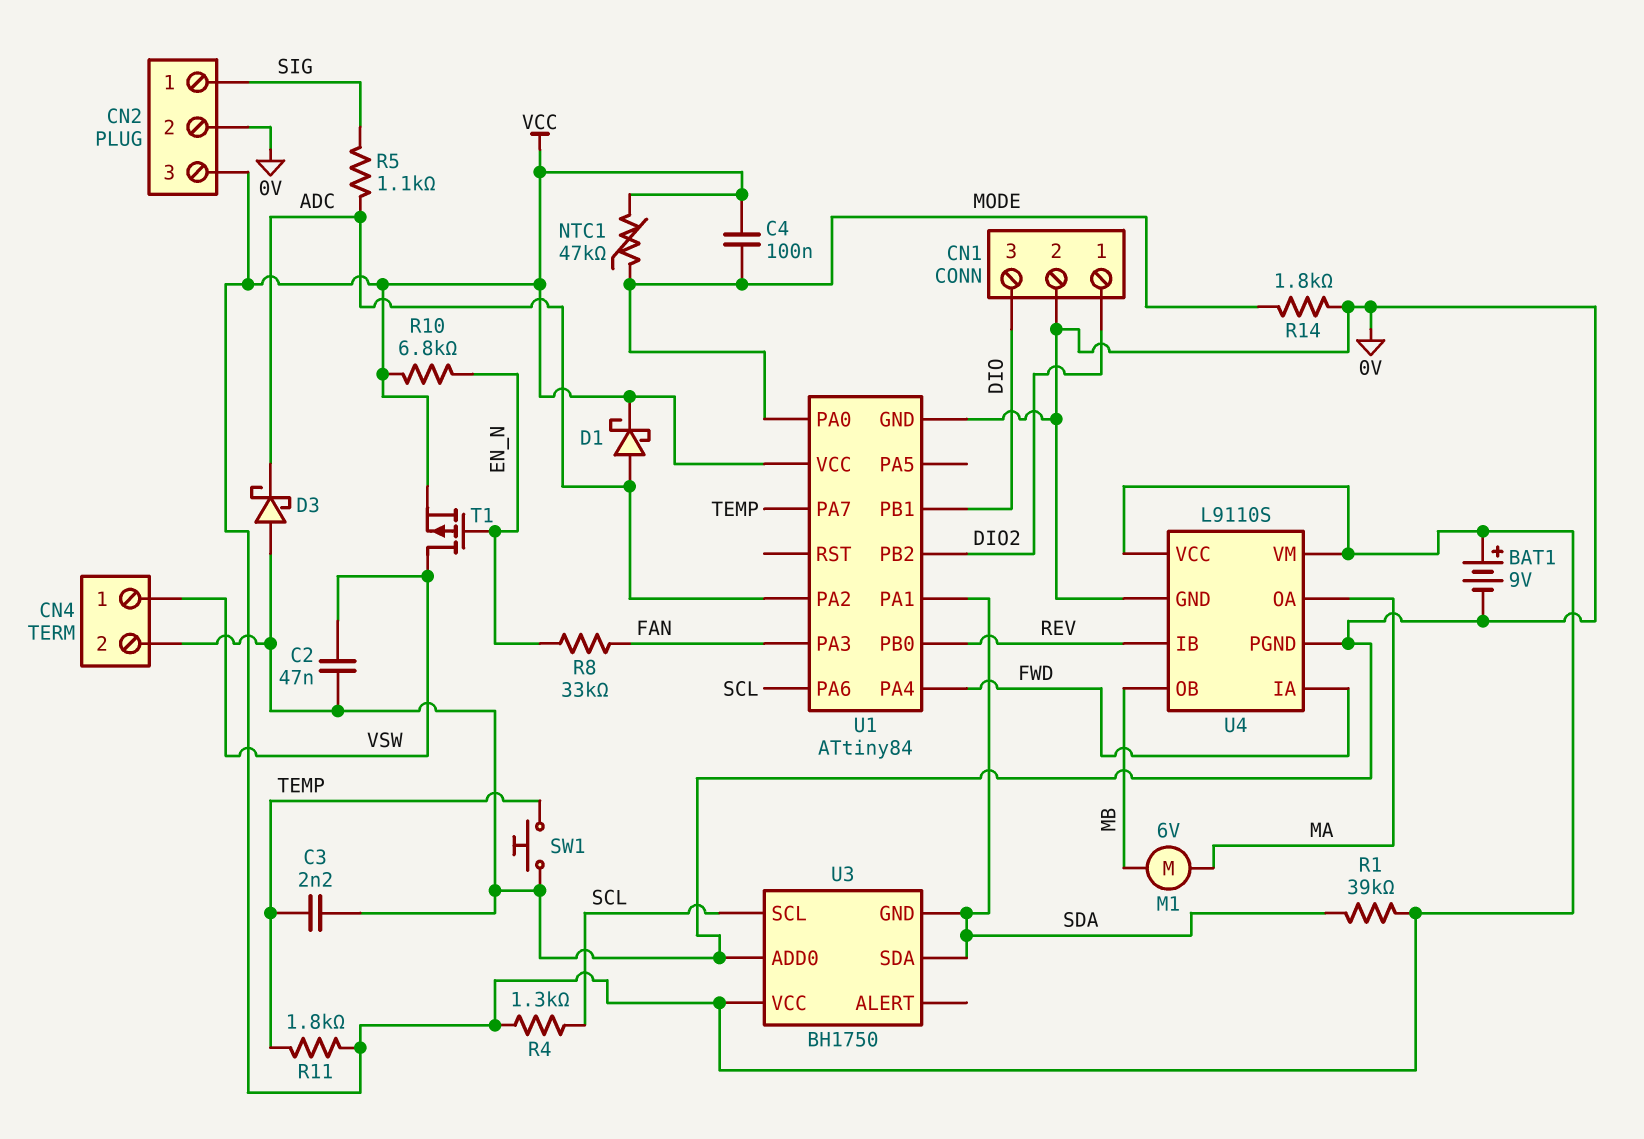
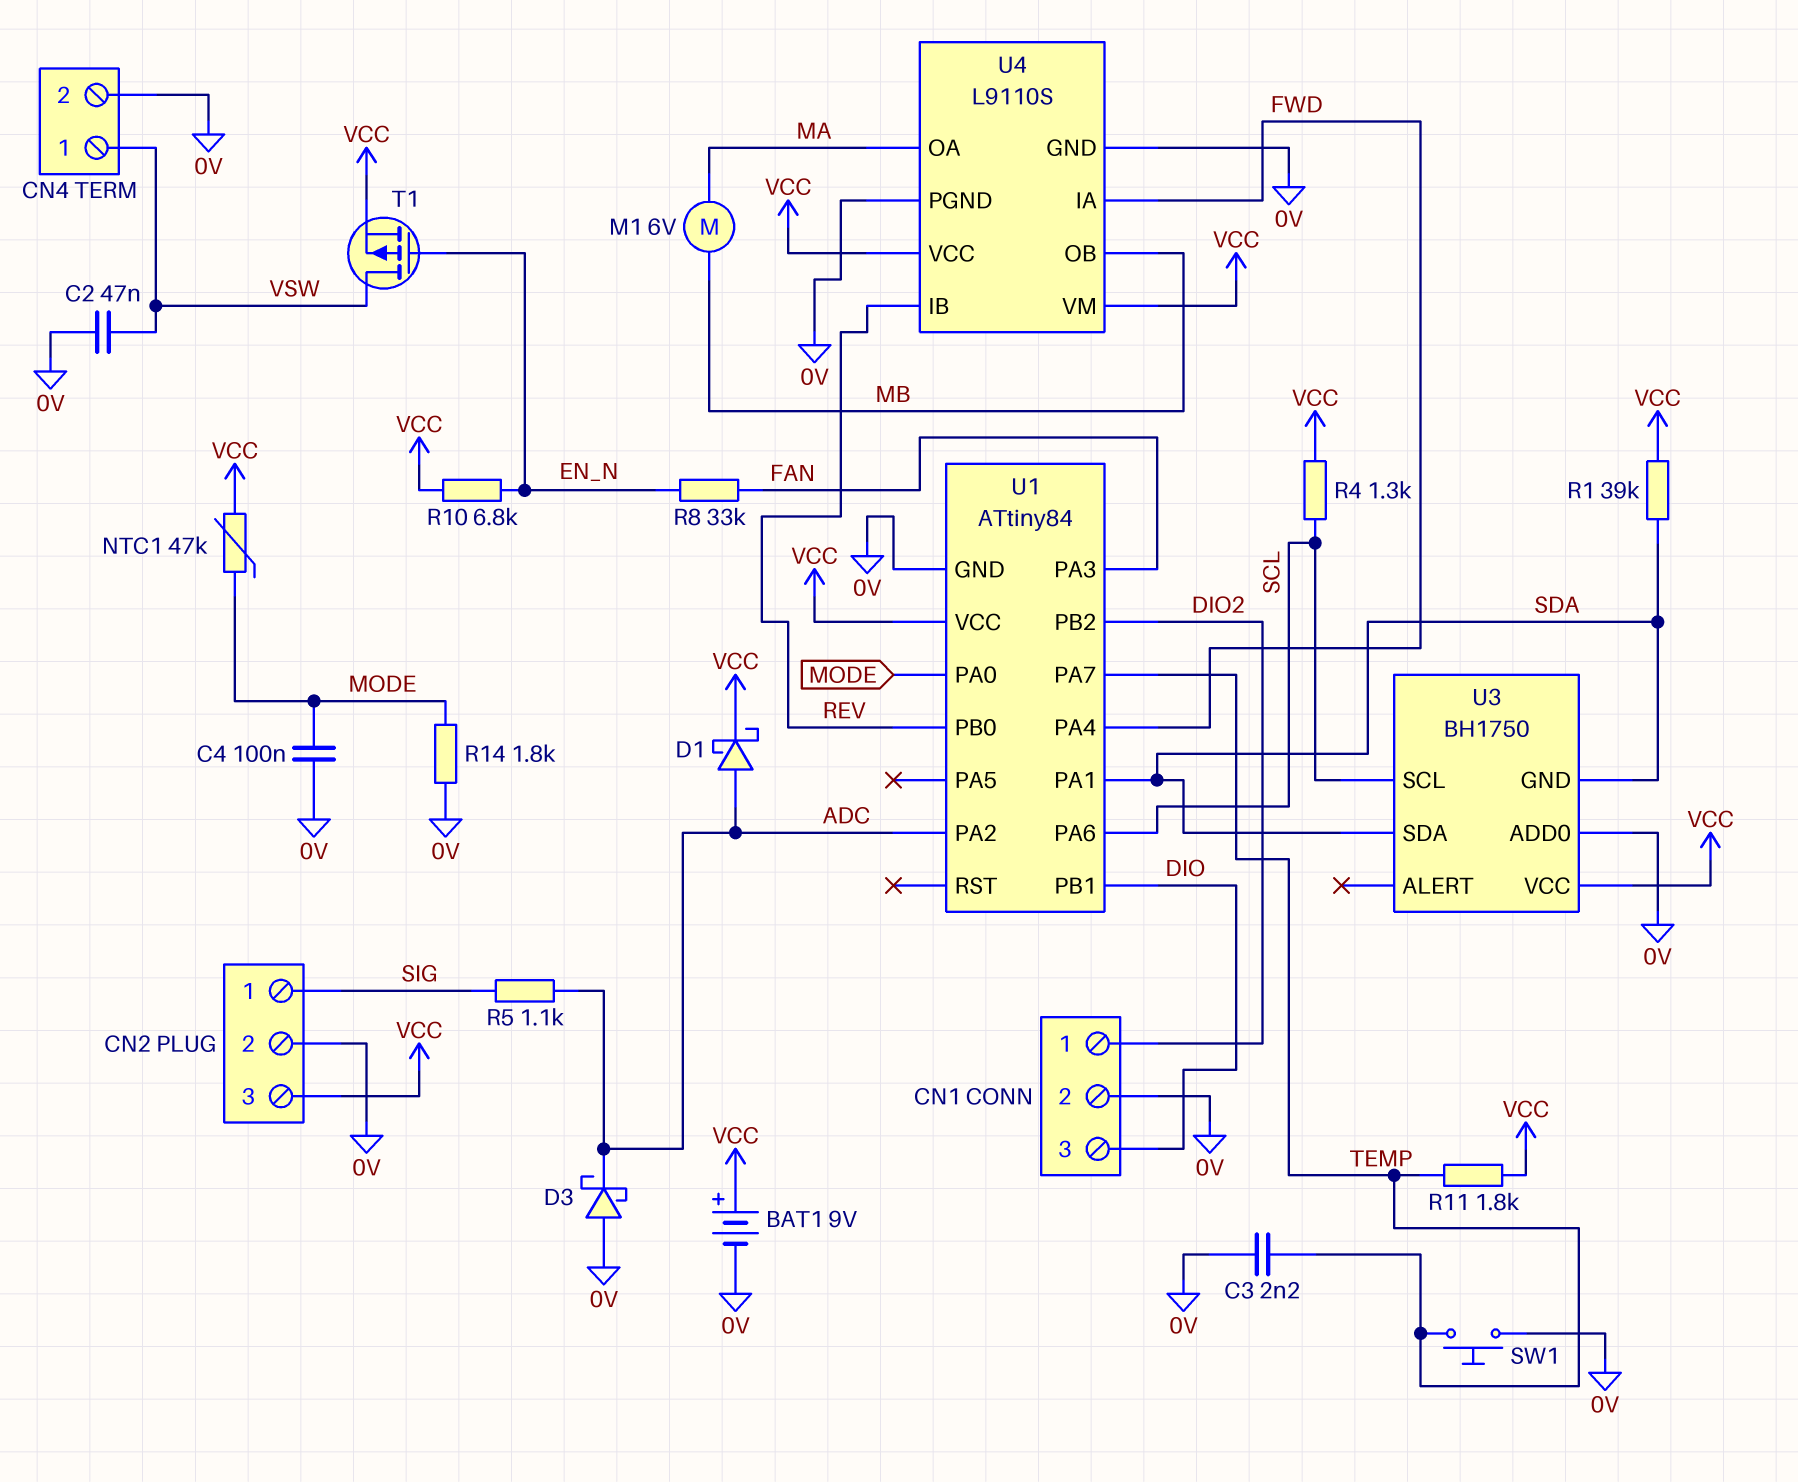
C4: 100nF (MODE, VCC) -> 100nF (0V, MODE)

